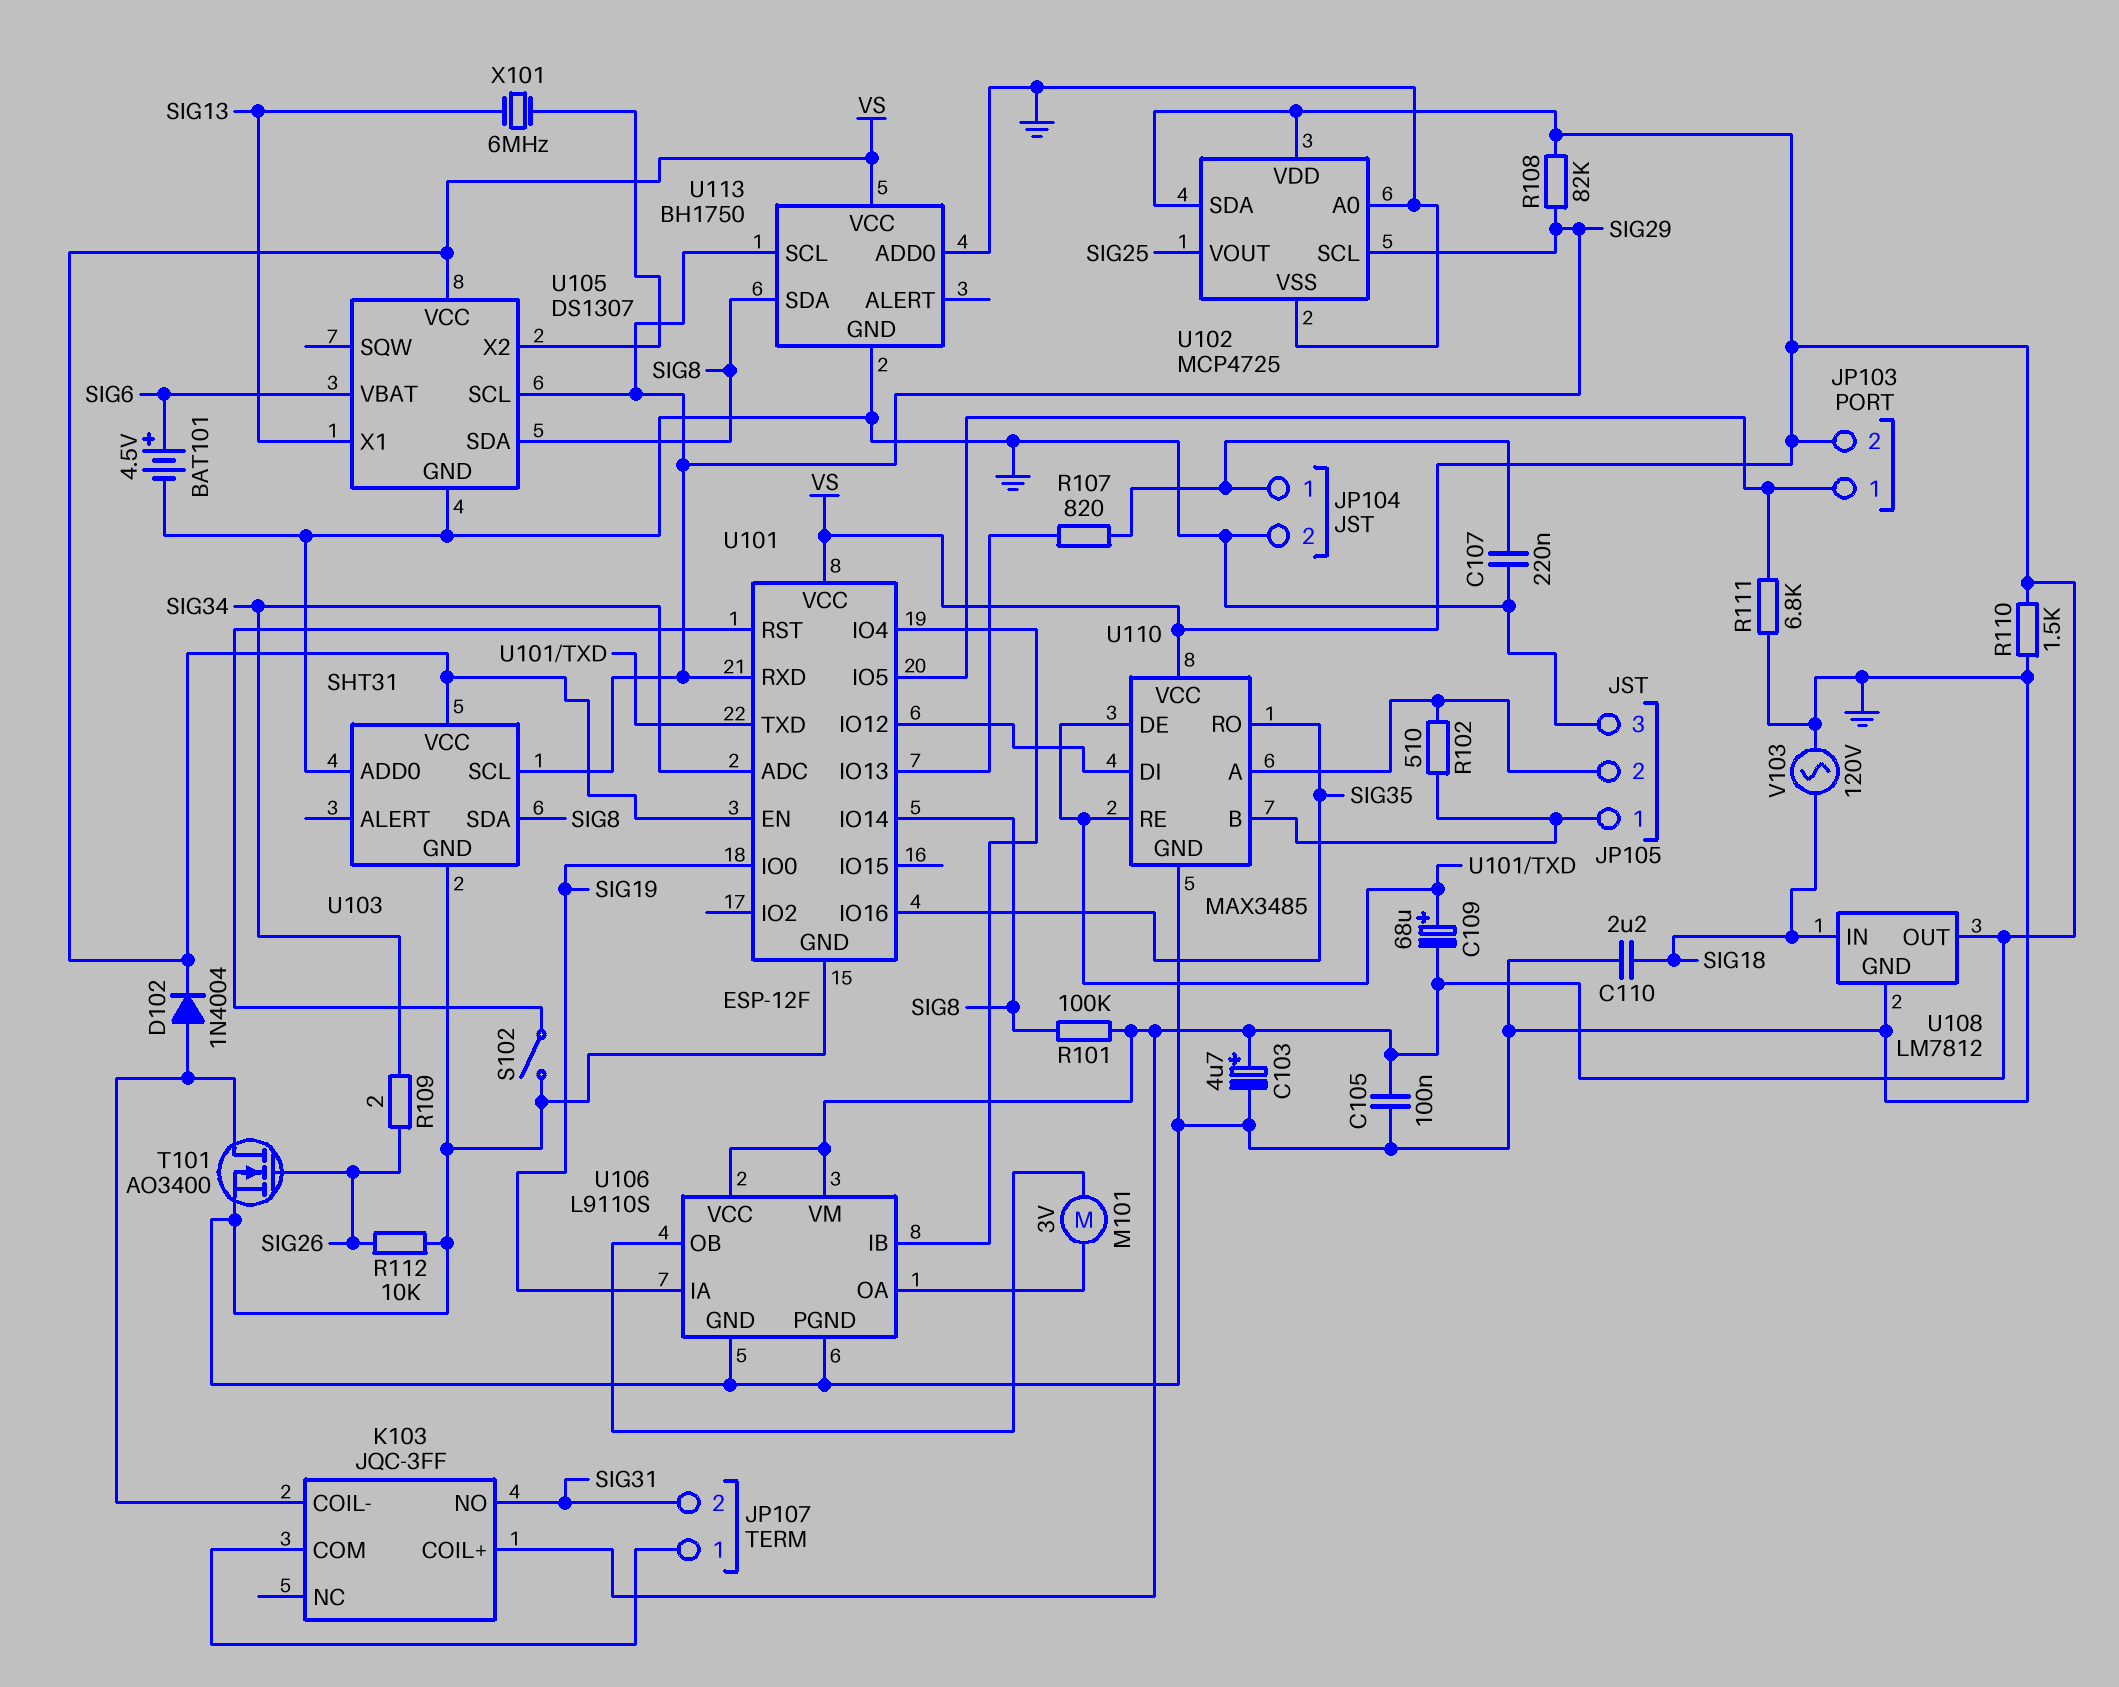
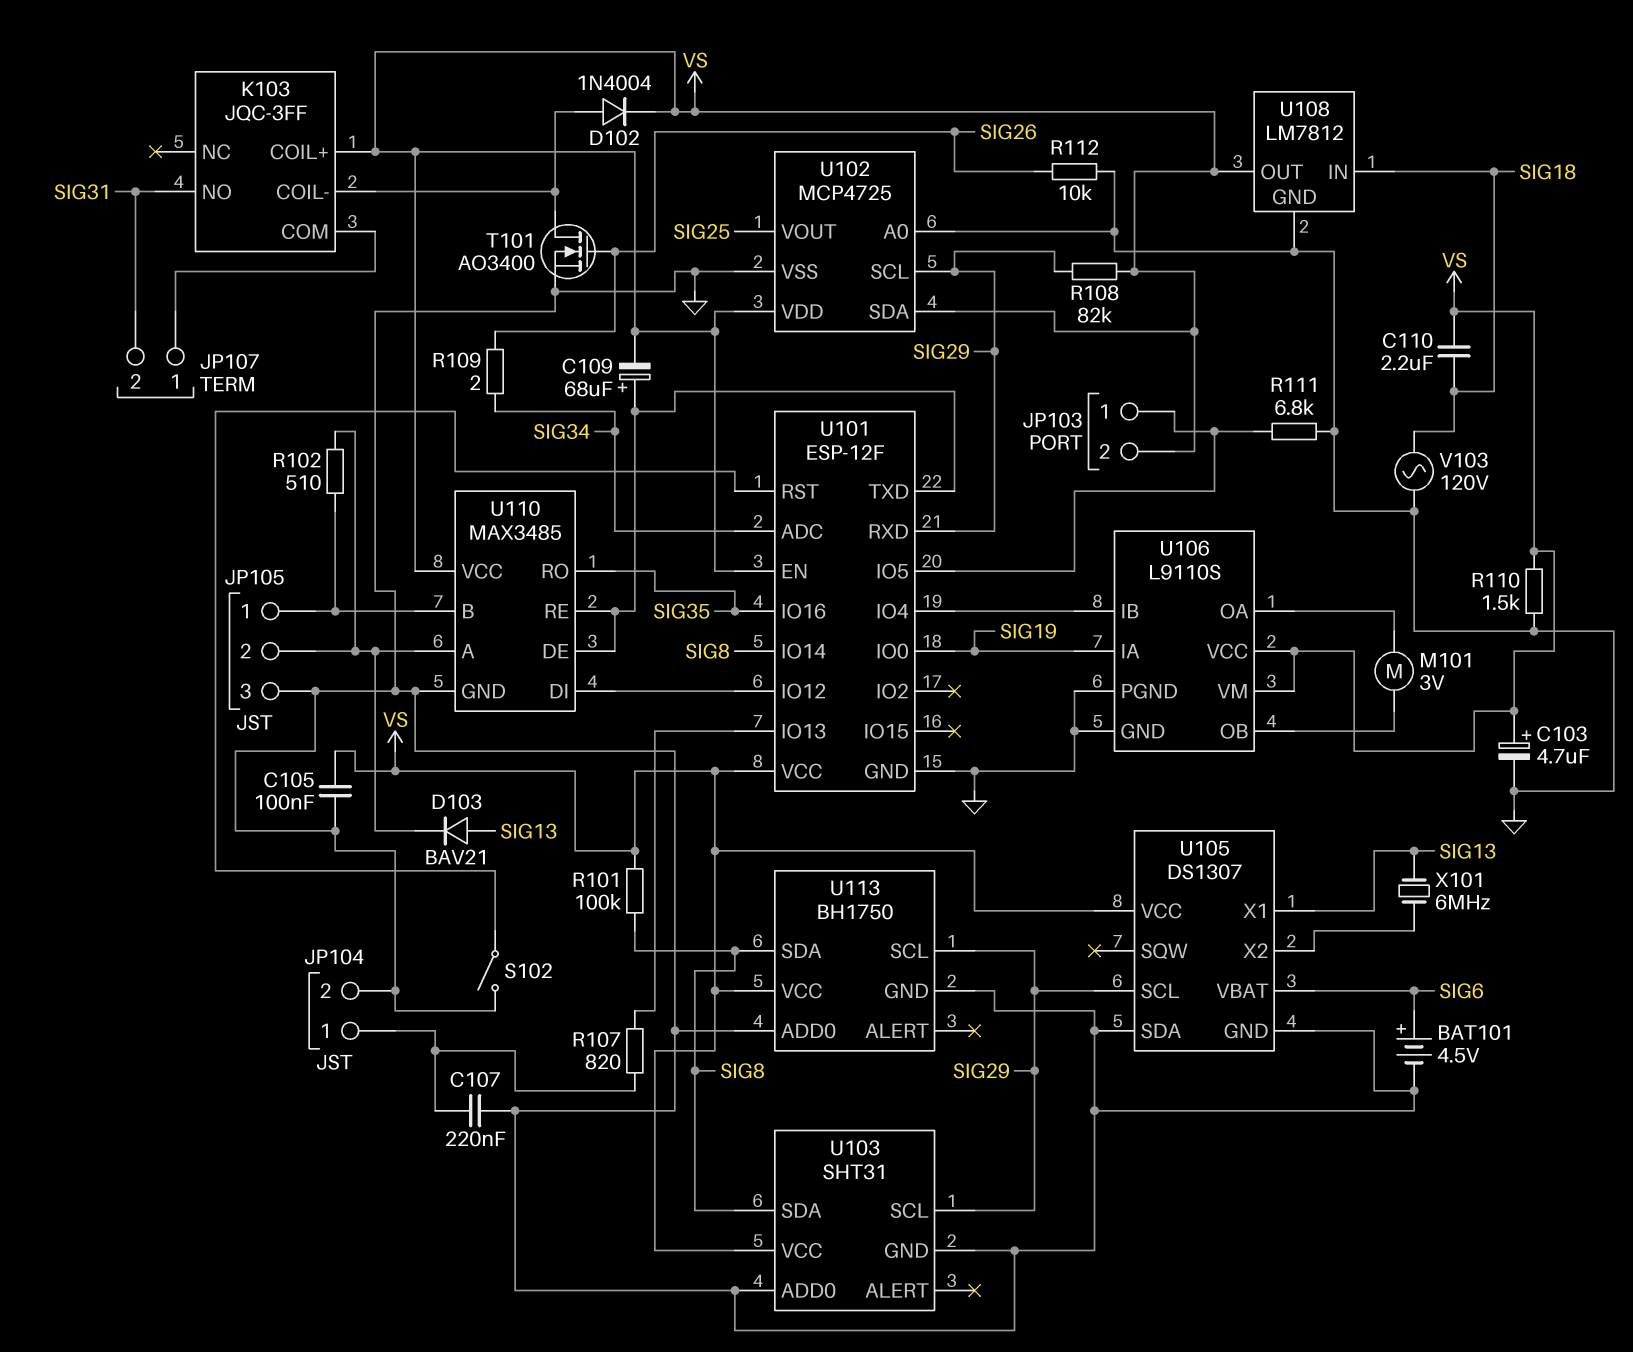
C110: 2.2uF (GND, SIG18) -> 2.2uF (SIG18, VS)
D103: none -> diode BAV21 (A SIG13, K JP105/2)
U105 pin SDA: SIG8 -> GND

